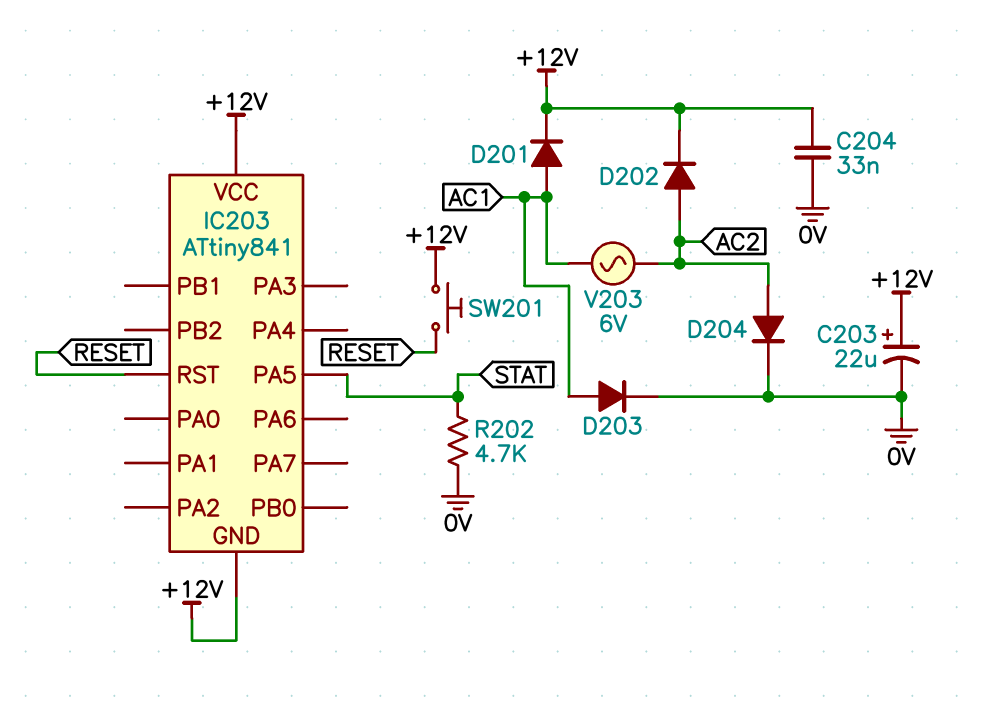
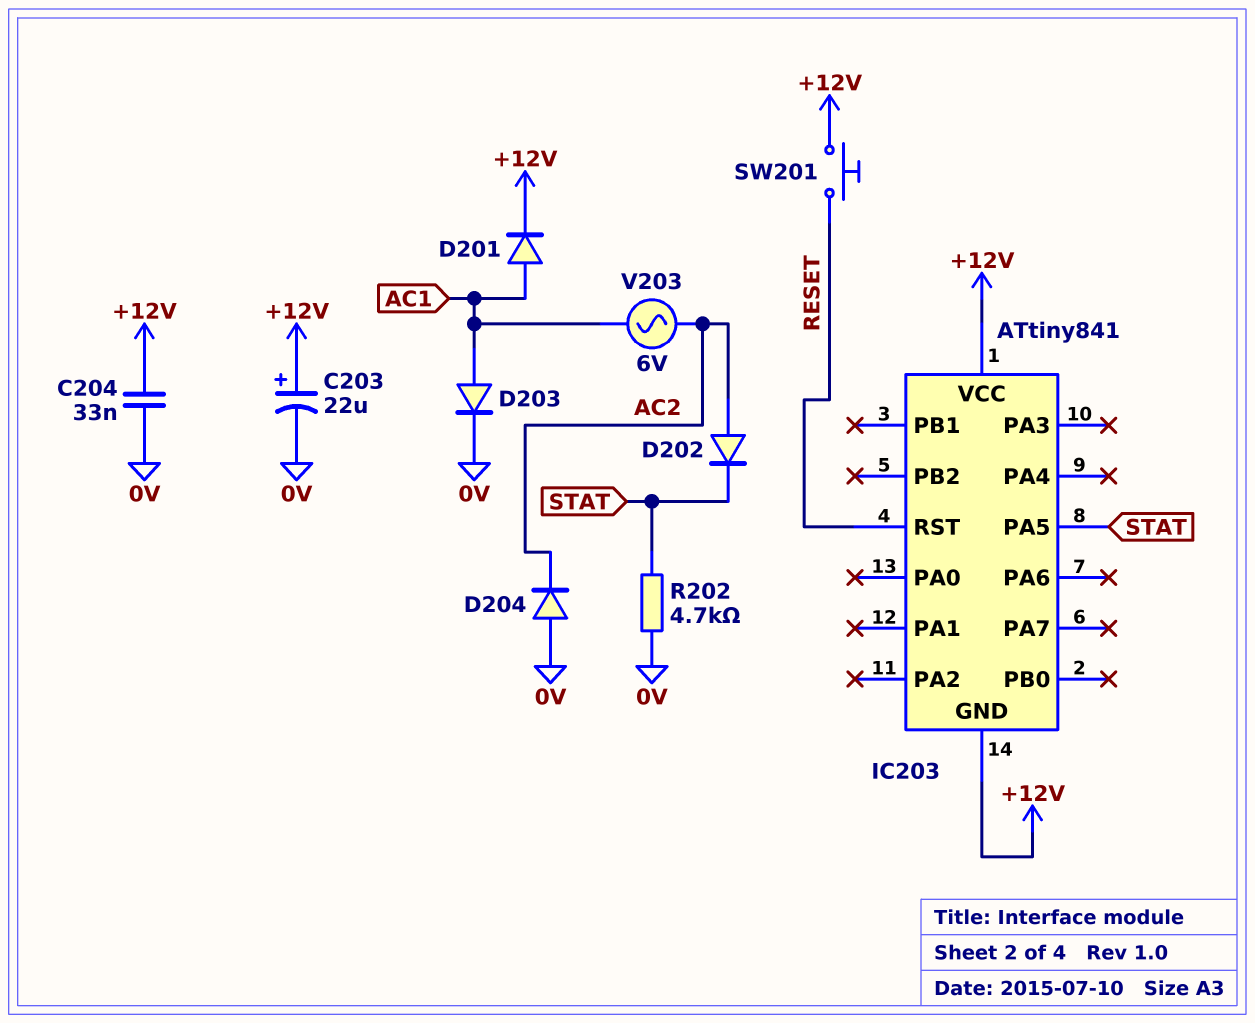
D202: diode (A AC2, K +12V) -> diode (A AC2, K STAT)
D204: diode (A AC2, K 0V) -> diode (A 0V, K AC2)

